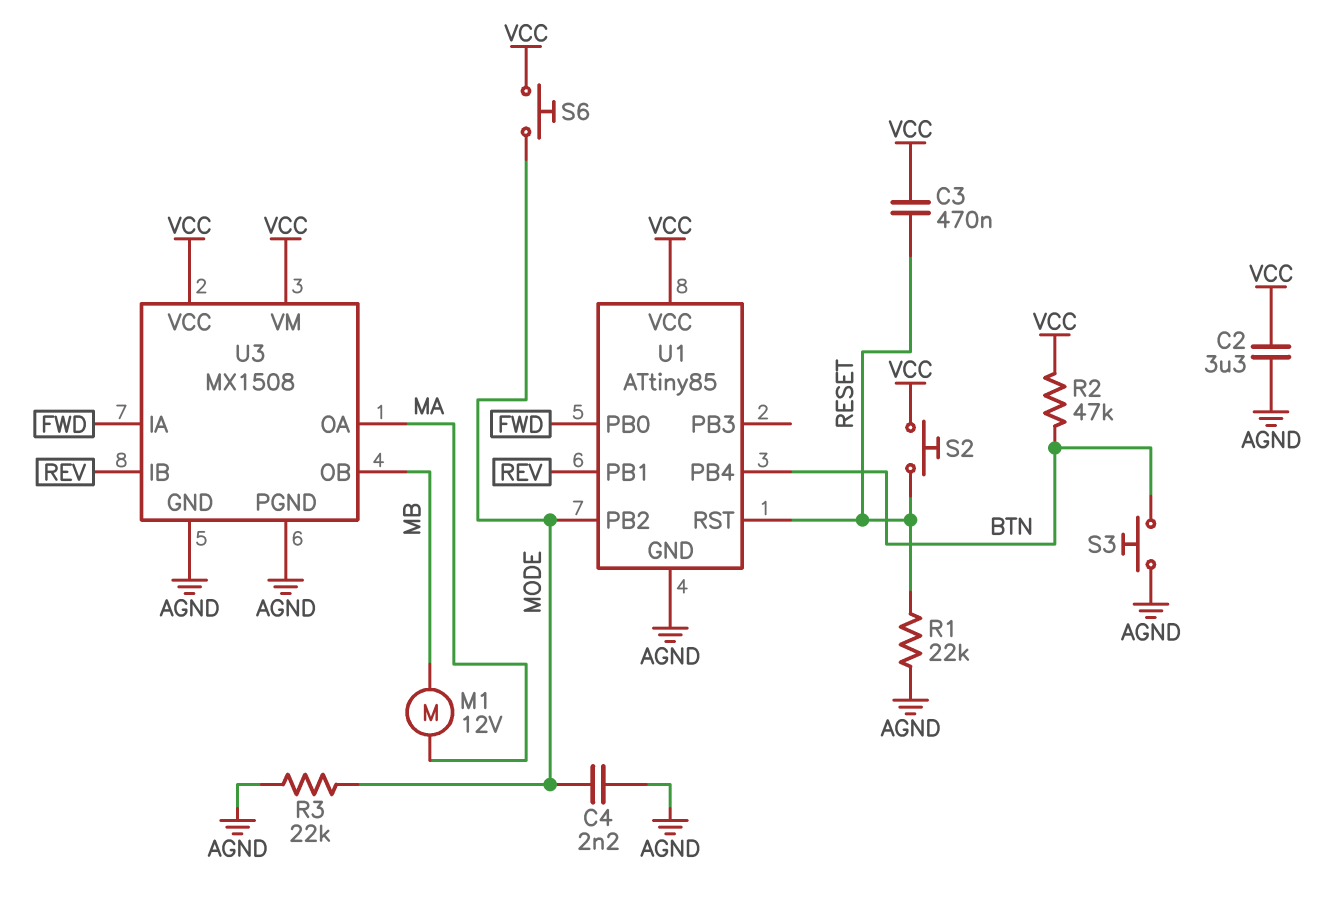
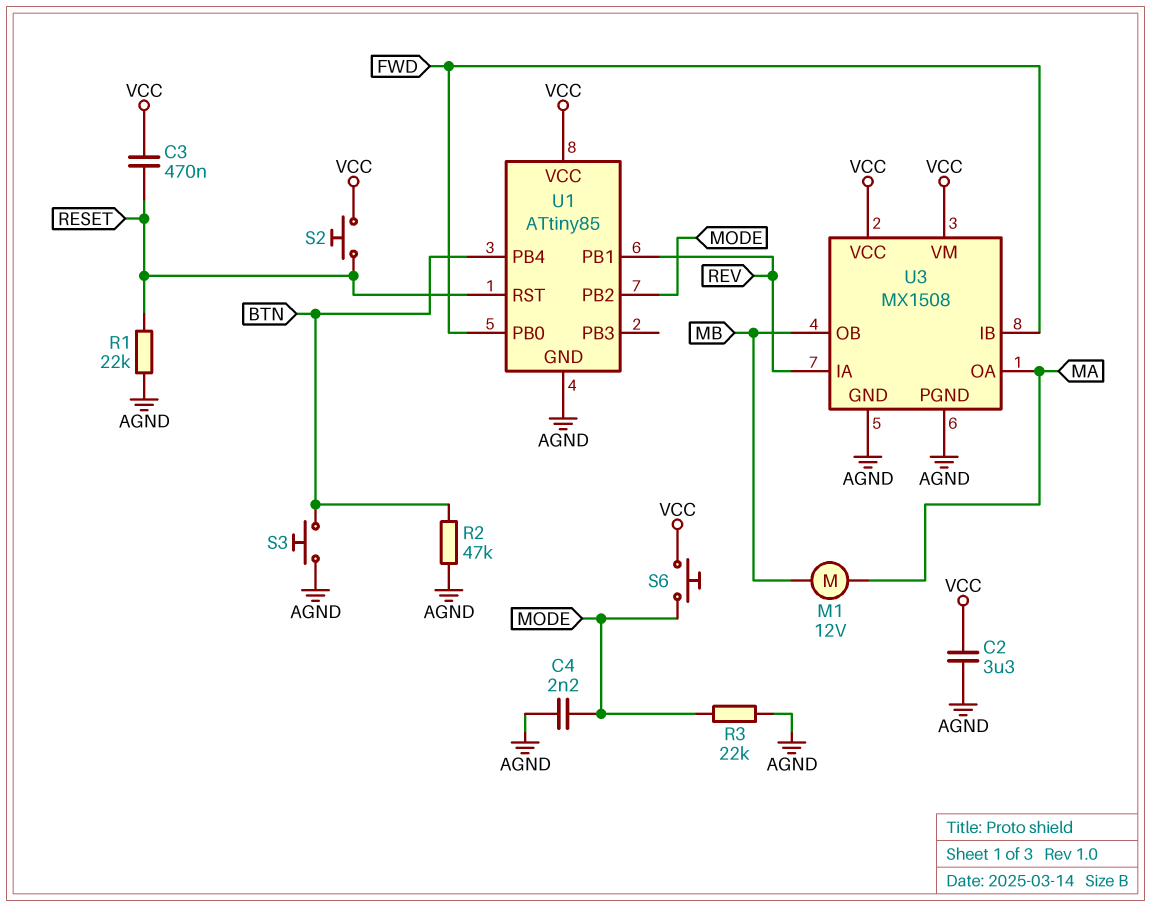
R2: 47k (BTN, VCC) -> 47k (AGND, BTN)
U3 pin IA: FWD -> REV
U3 pin IB: REV -> FWD

